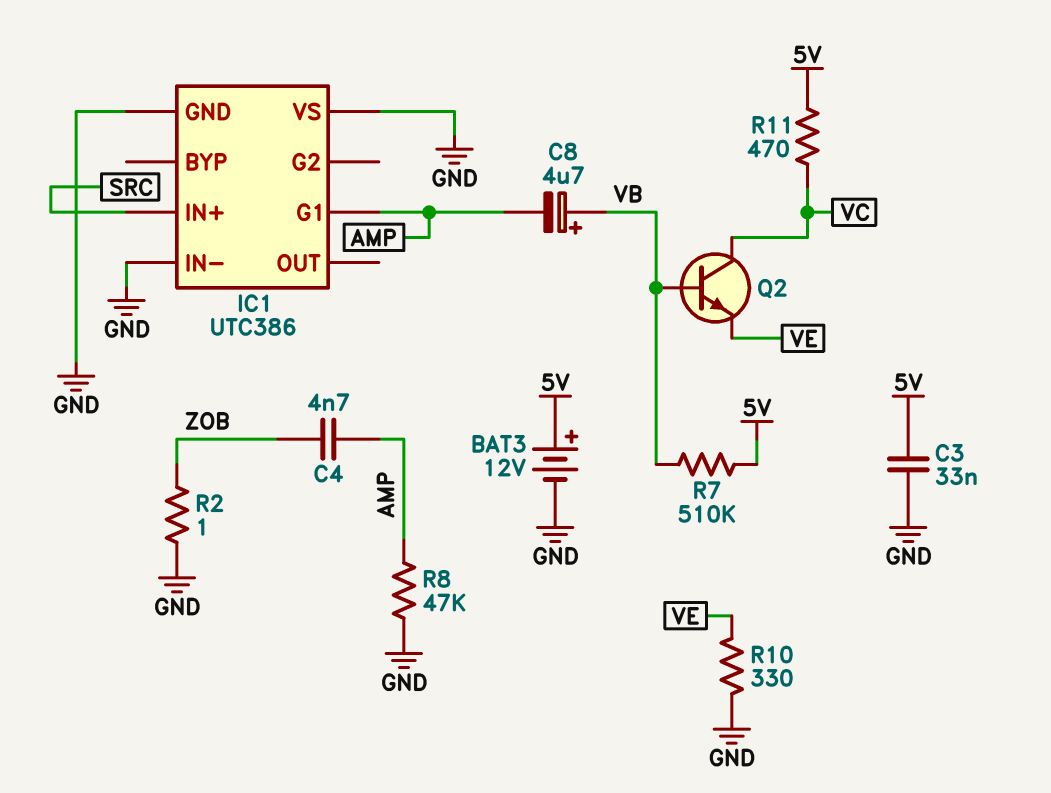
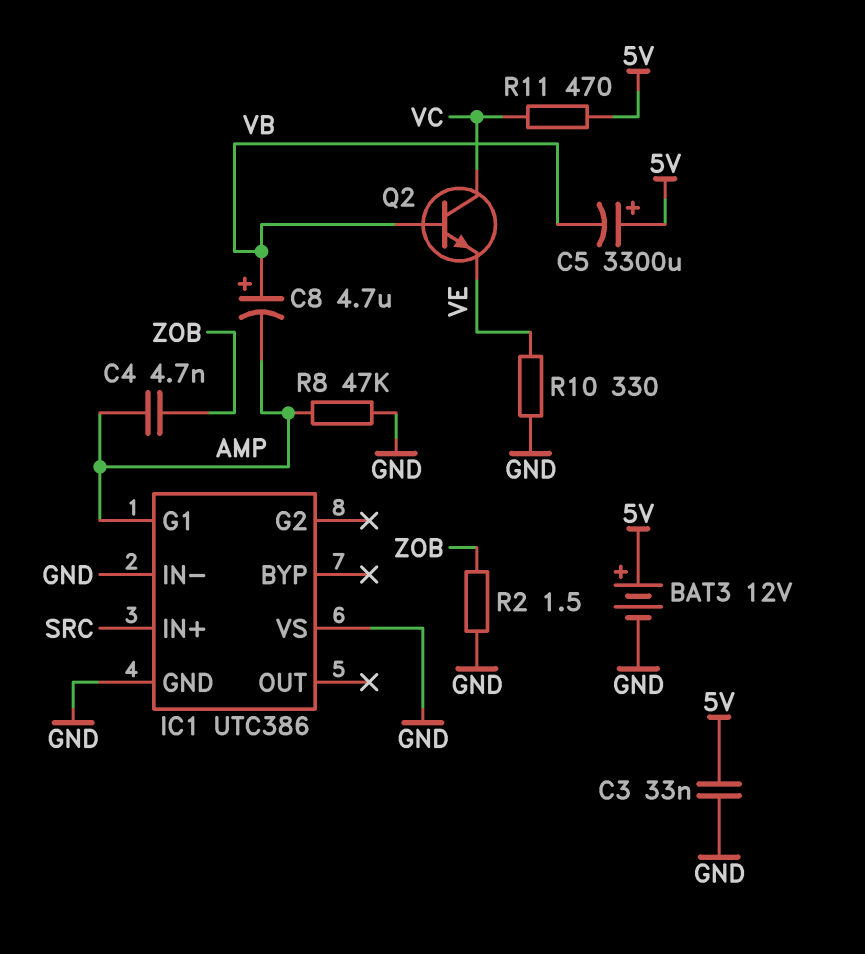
C5: none -> 3300uF (plus 5V, minus VB)
R2: 1 (GND, ZOB) -> 1.5 (GND, ZOB)
R7: 510k (5V, VB) -> none

